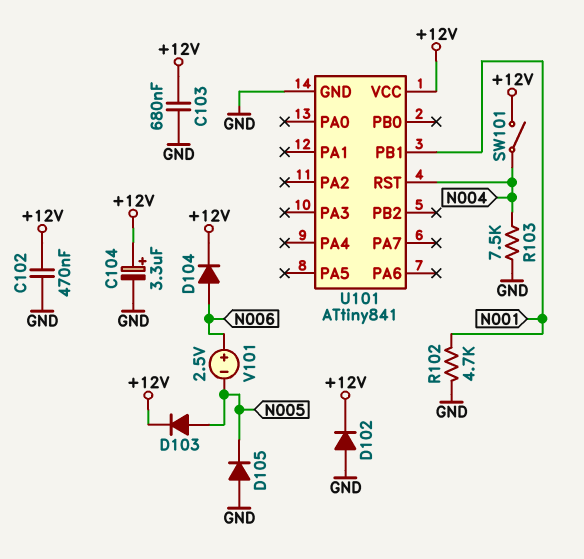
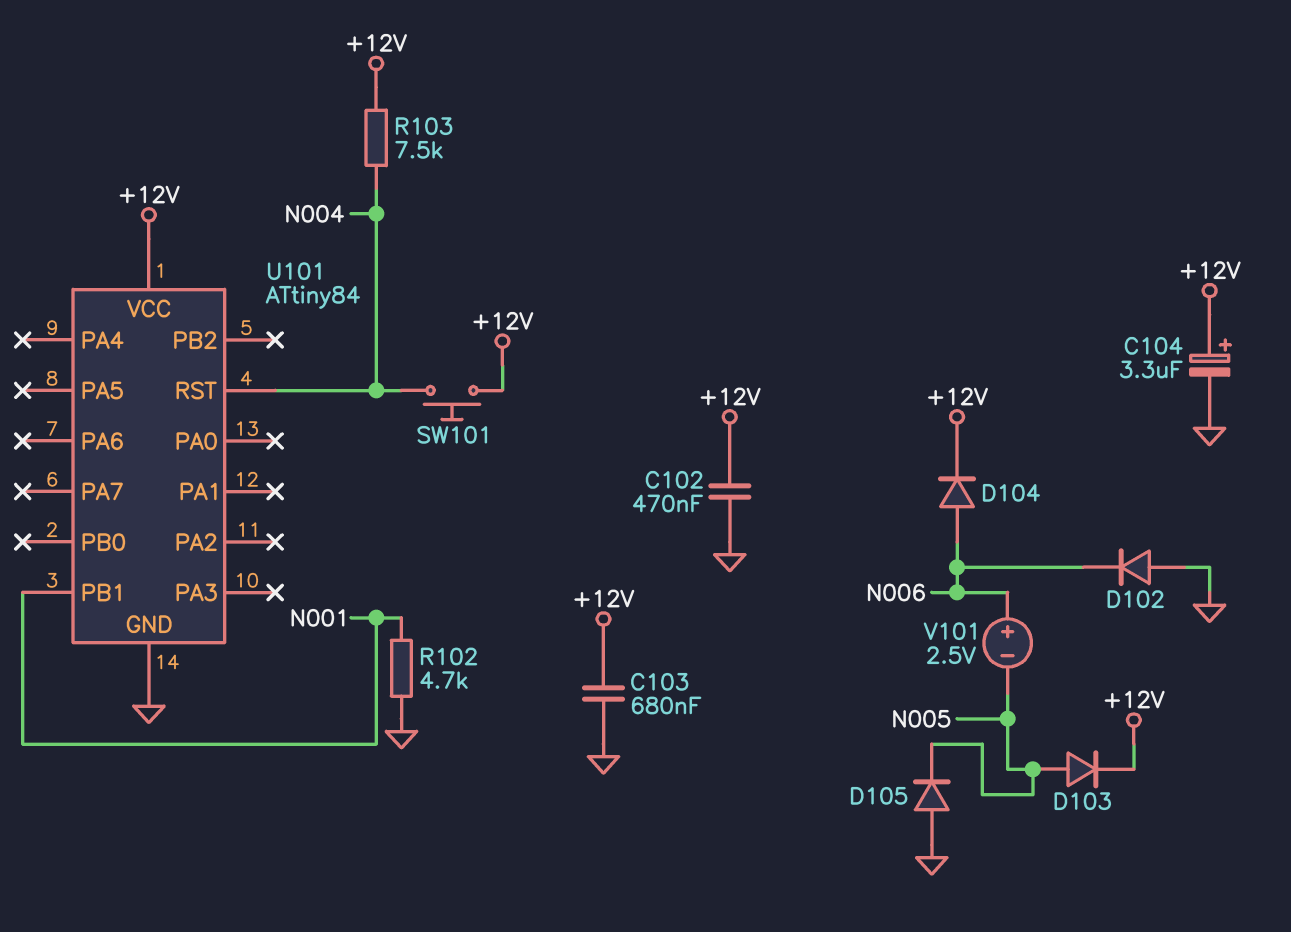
D102: diode (A GND, K +12V) -> diode (A GND, K N006)
R103: 7.5k (GND, N004) -> 7.5k (+12V, N004)
SW101: switch (+12V, N004) -> button (+12V, N004)
U101: ATtiny841 -> ATtiny84

